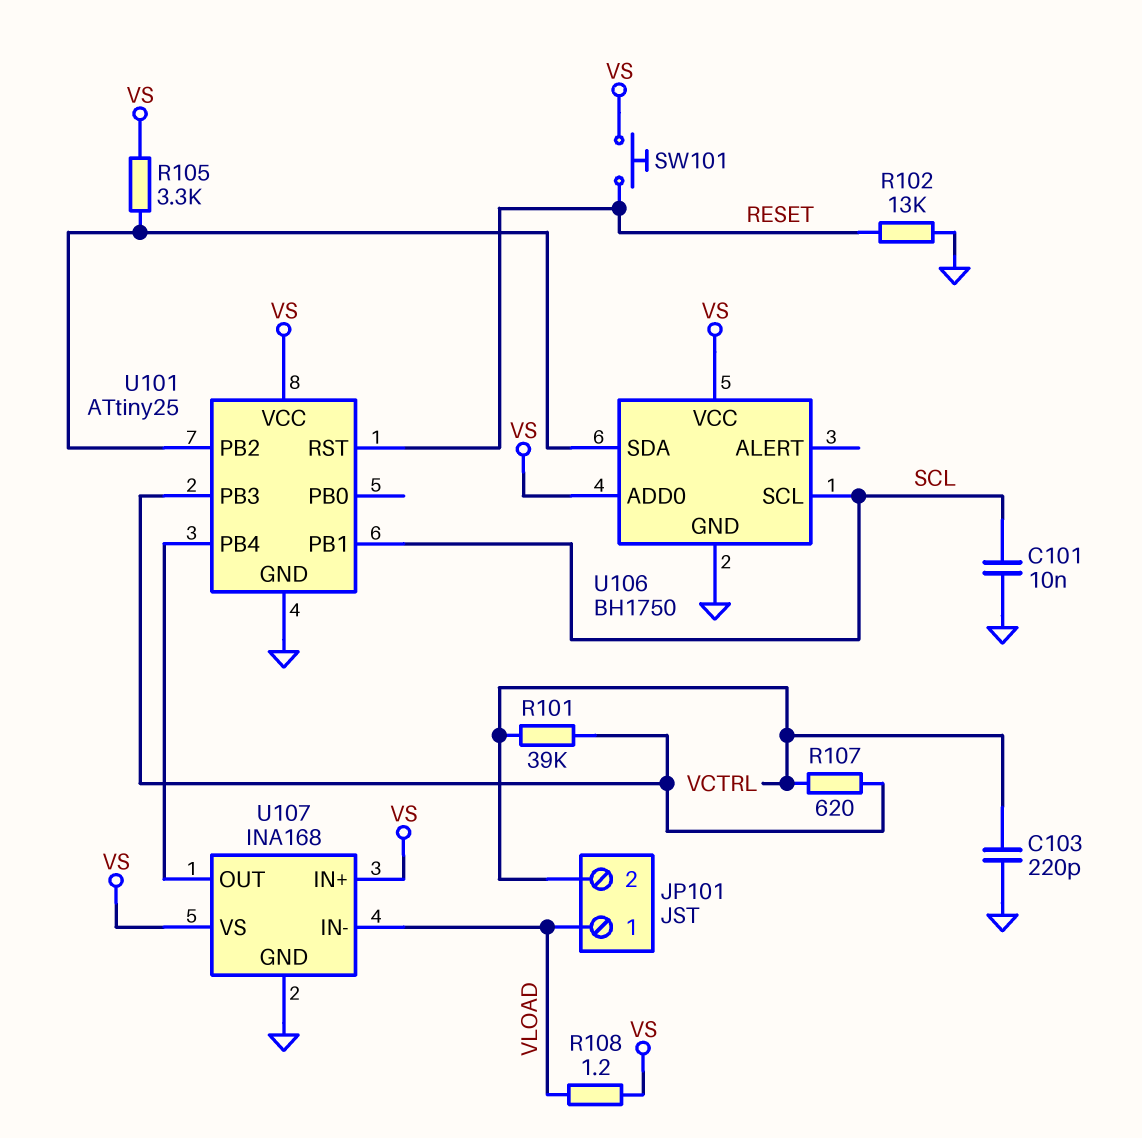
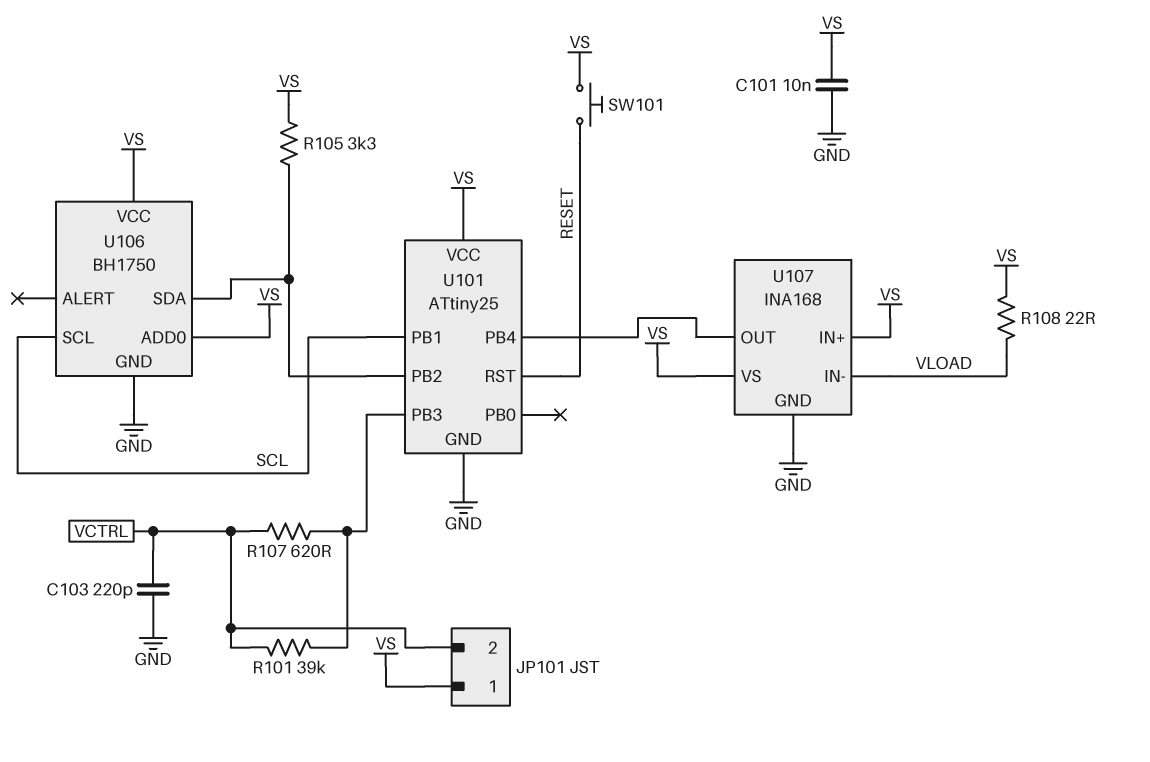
C101: 10nF (GND, SCL) -> 10nF (GND, VS)
JP101 pin 1: VLOAD -> VS
R102: 13k (GND, RESET) -> none
R108: 1.2 (VLOAD, VS) -> 22 (VLOAD, VS)

